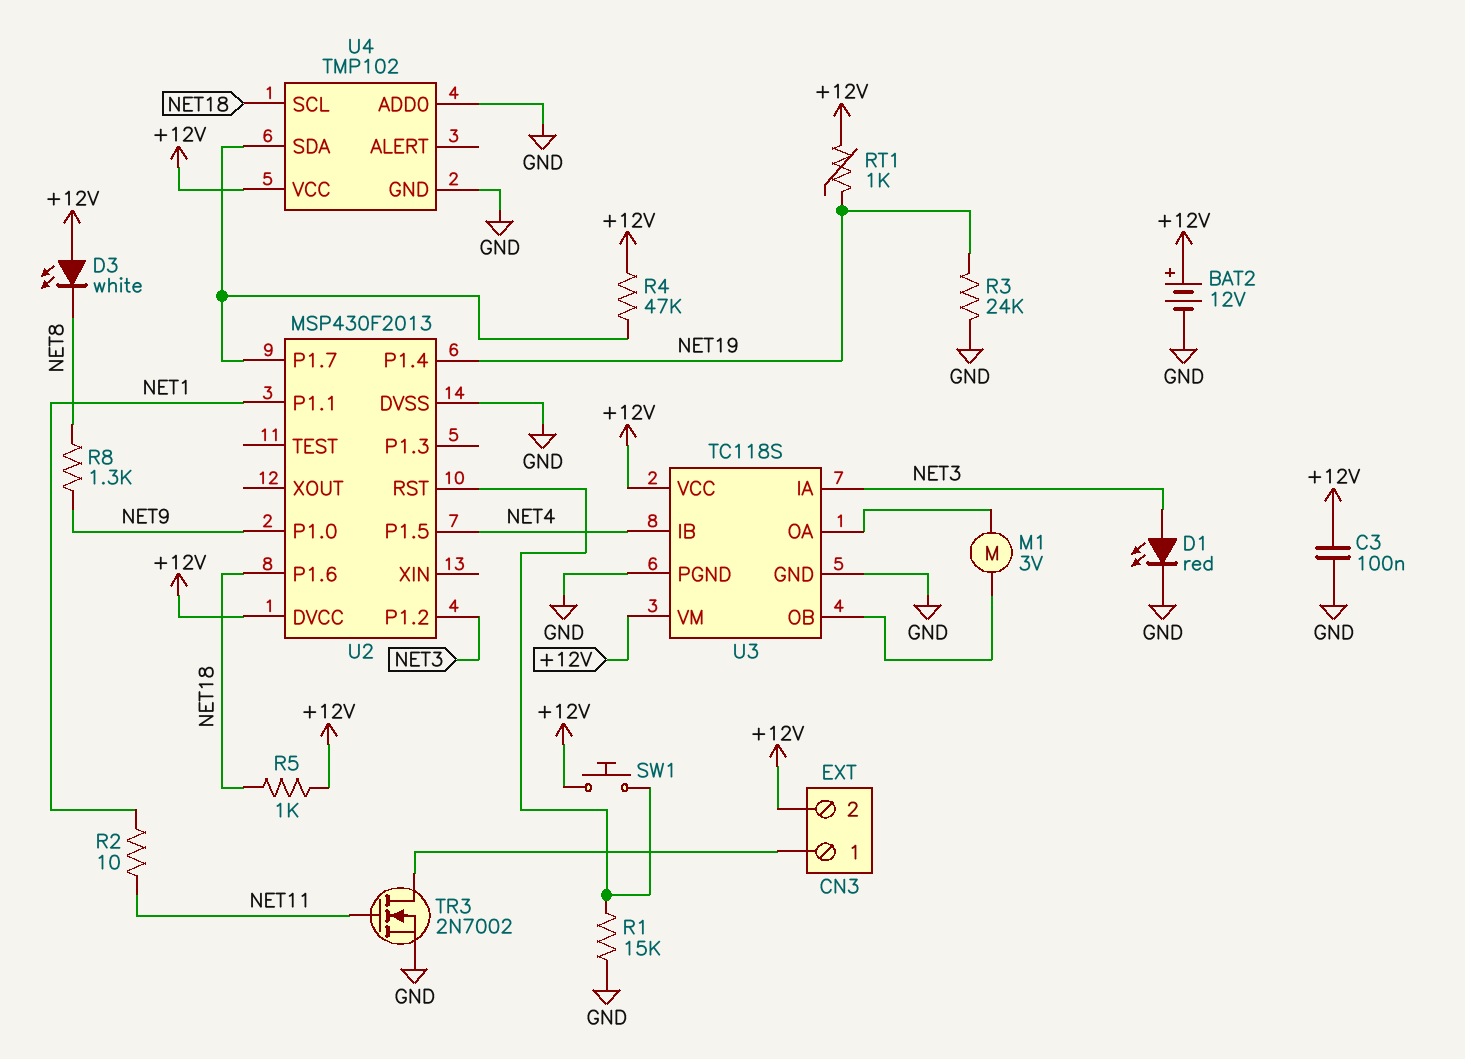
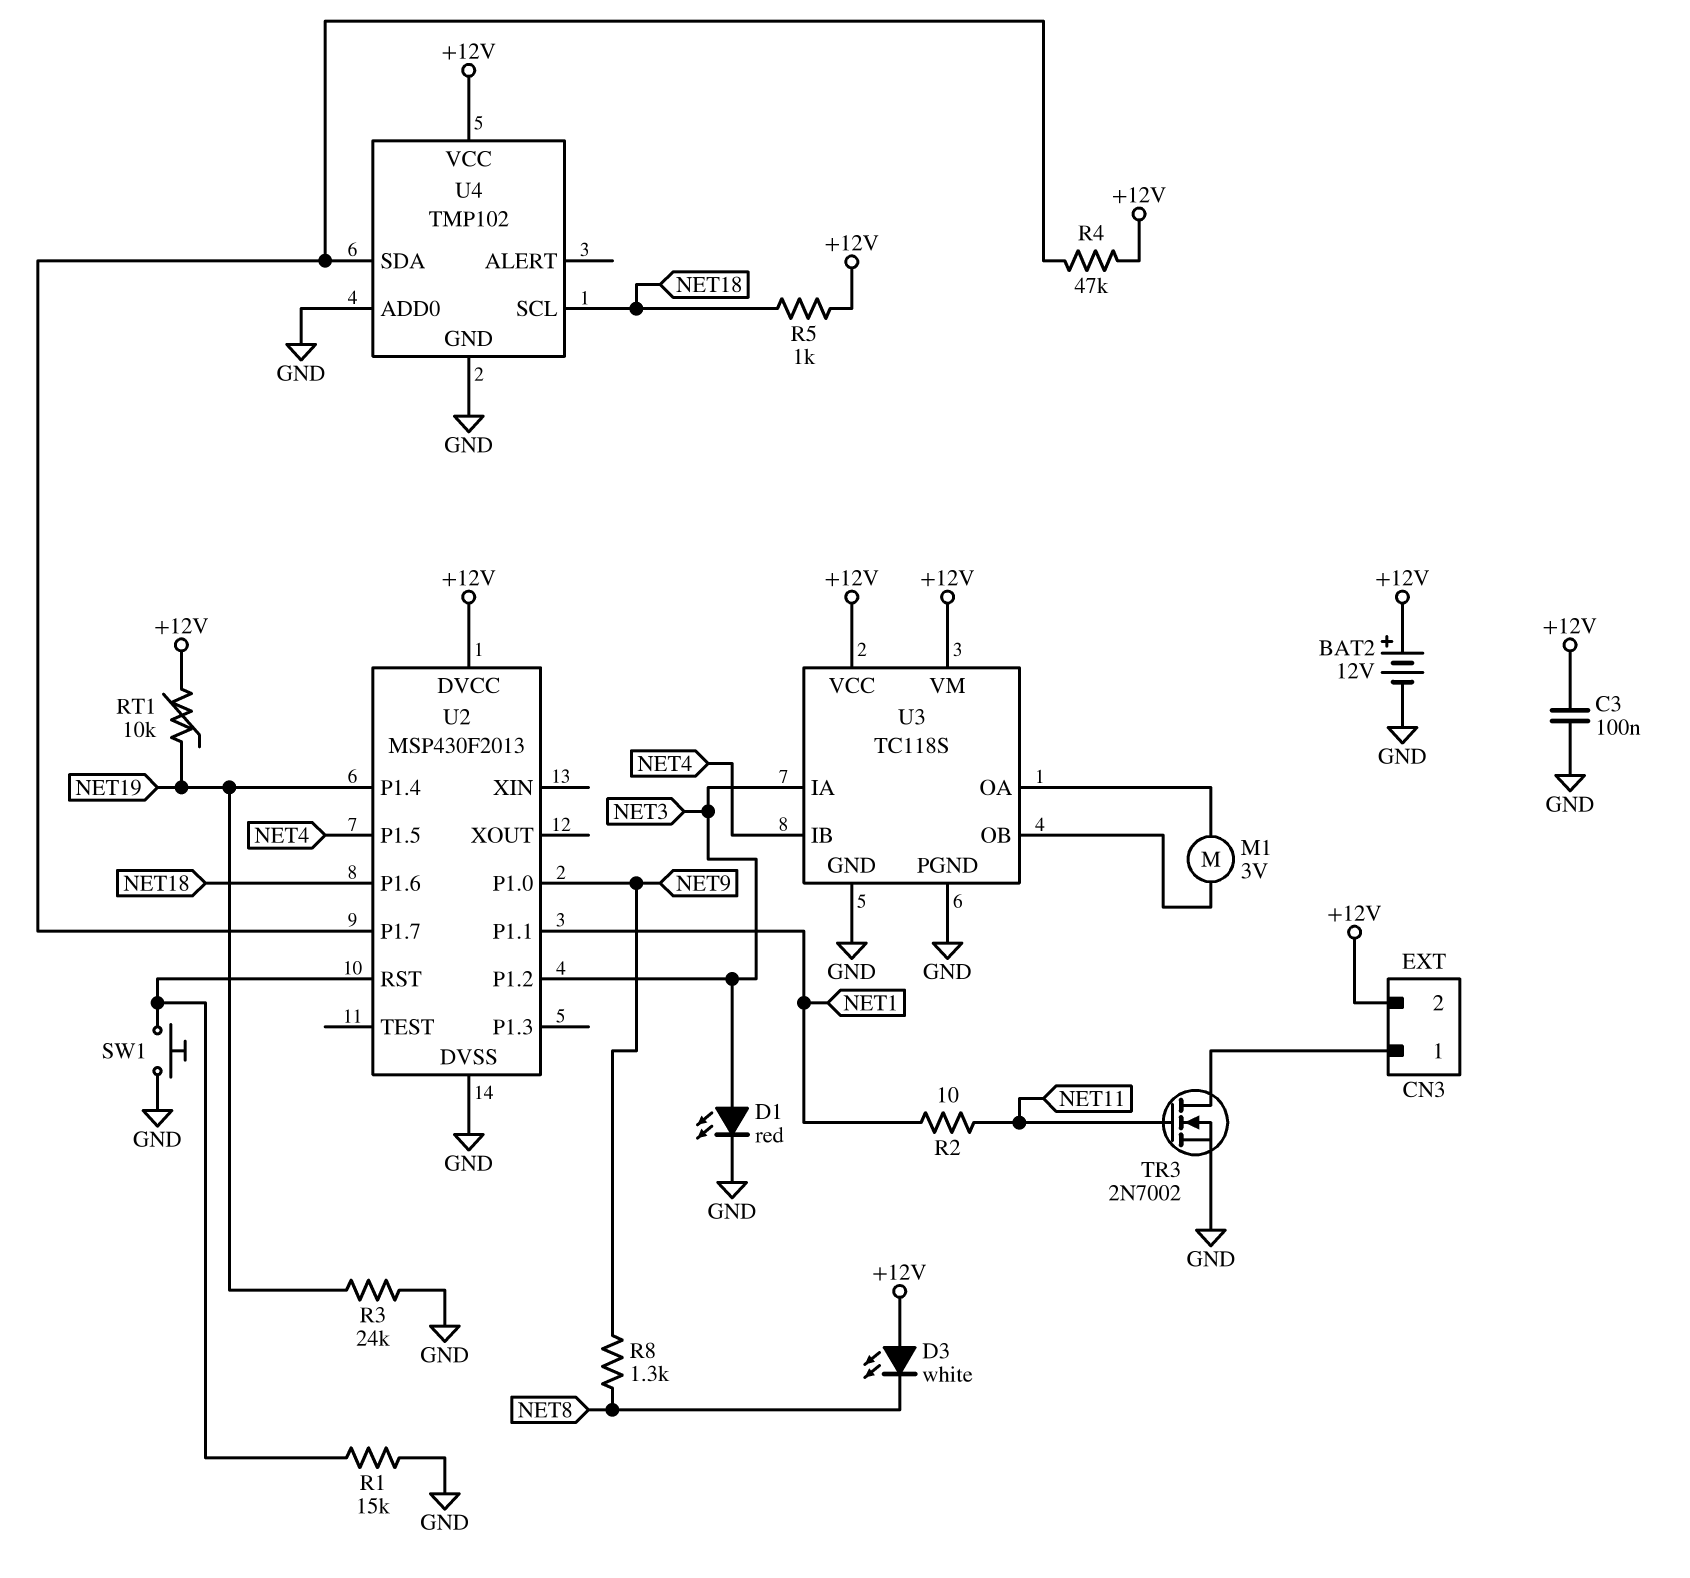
RT1: 1k (+12V, NET19) -> 10k (+12V, NET19)
SW1: button (+12V, U2/RST) -> button (GND, U2/RST)

